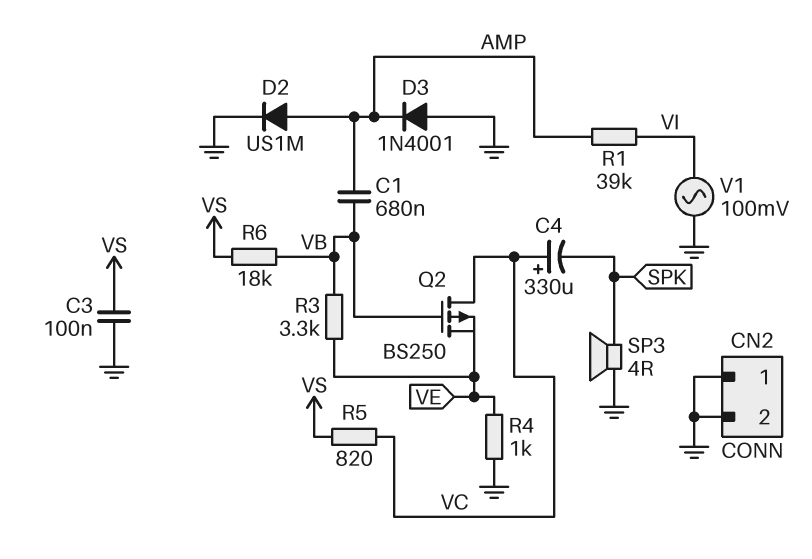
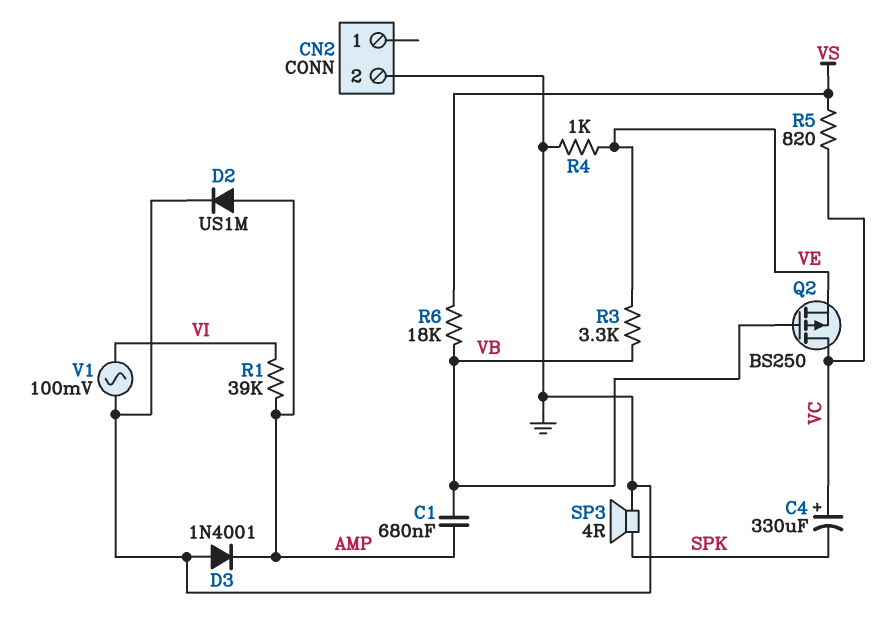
C3: 100nF (GND, VS) -> none
CN2 pin 1: GND -> none

